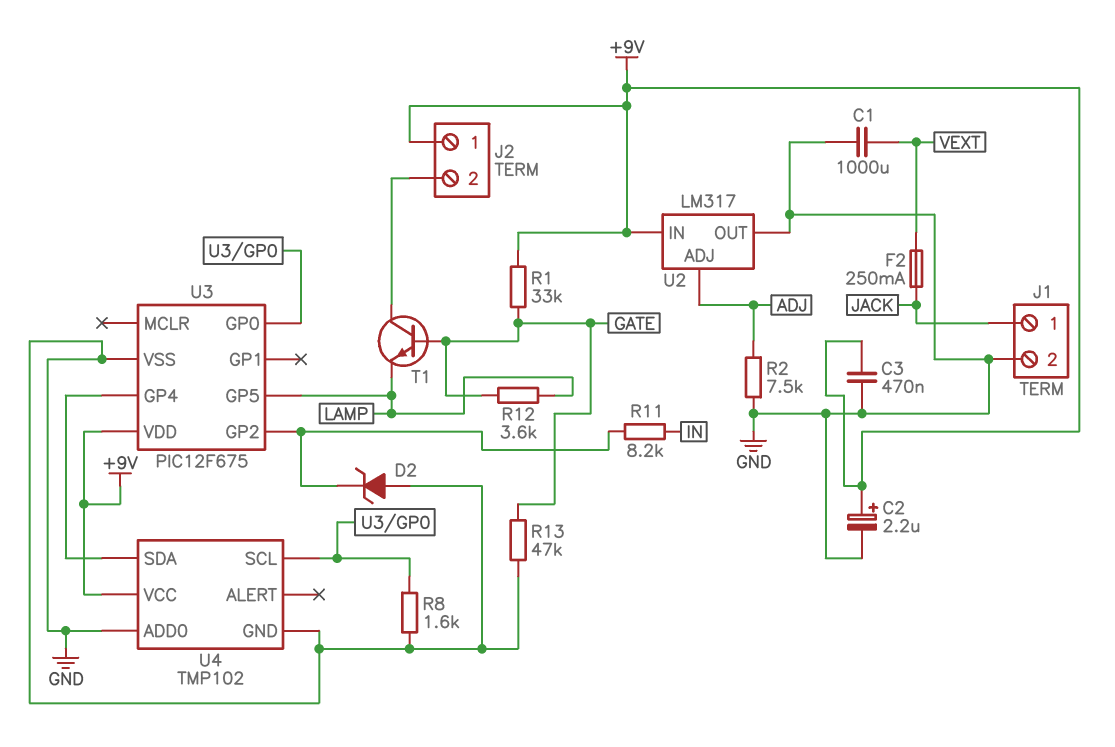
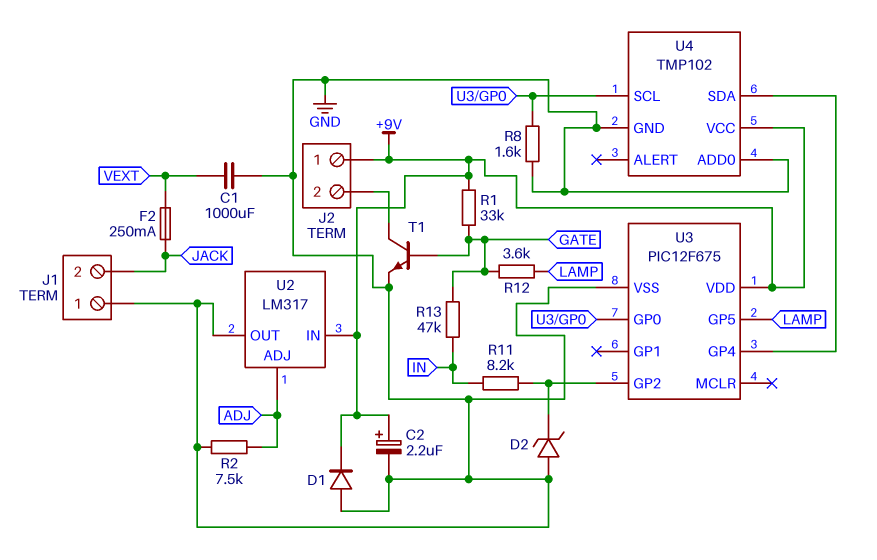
C3: 470nF (+9V, GND) -> none
D1: none -> diode (A GND, K +9V)
J1 pin 1: JACK -> GND
J1 pin 2: GND -> JACK
R13: 47k (GATE, GND) -> 47k (GATE, IN)
T1: NPN (B GATE, C J2/2, E LAMP) -> NPN (B GATE, C J2/2, E GND)

